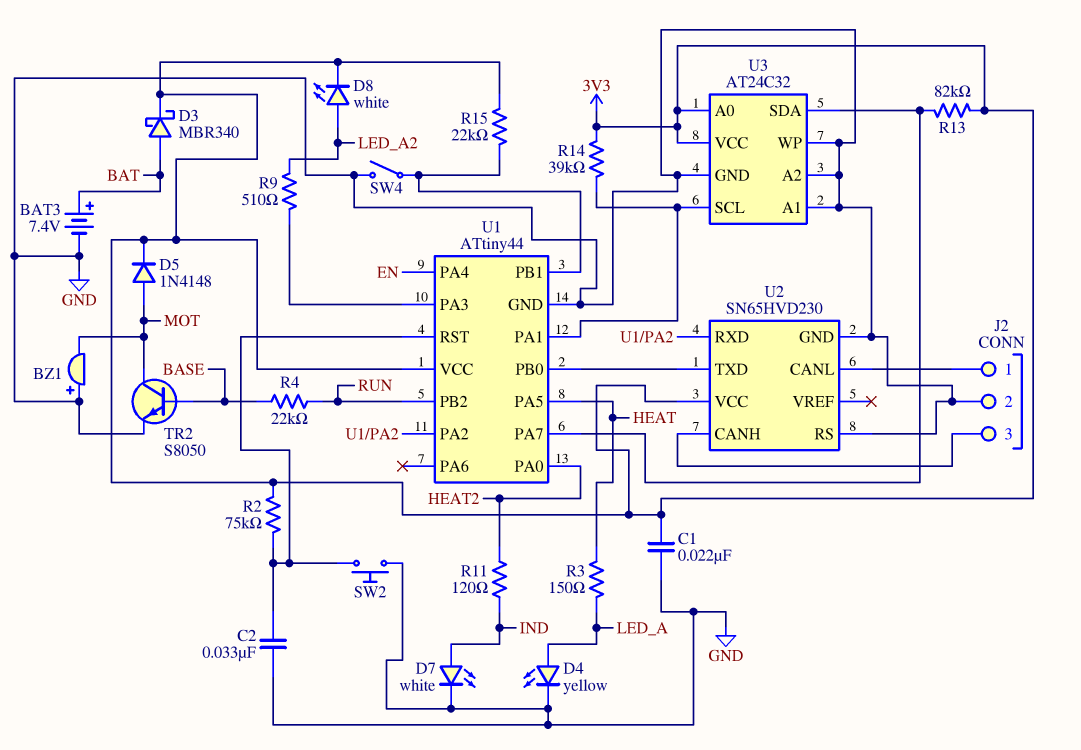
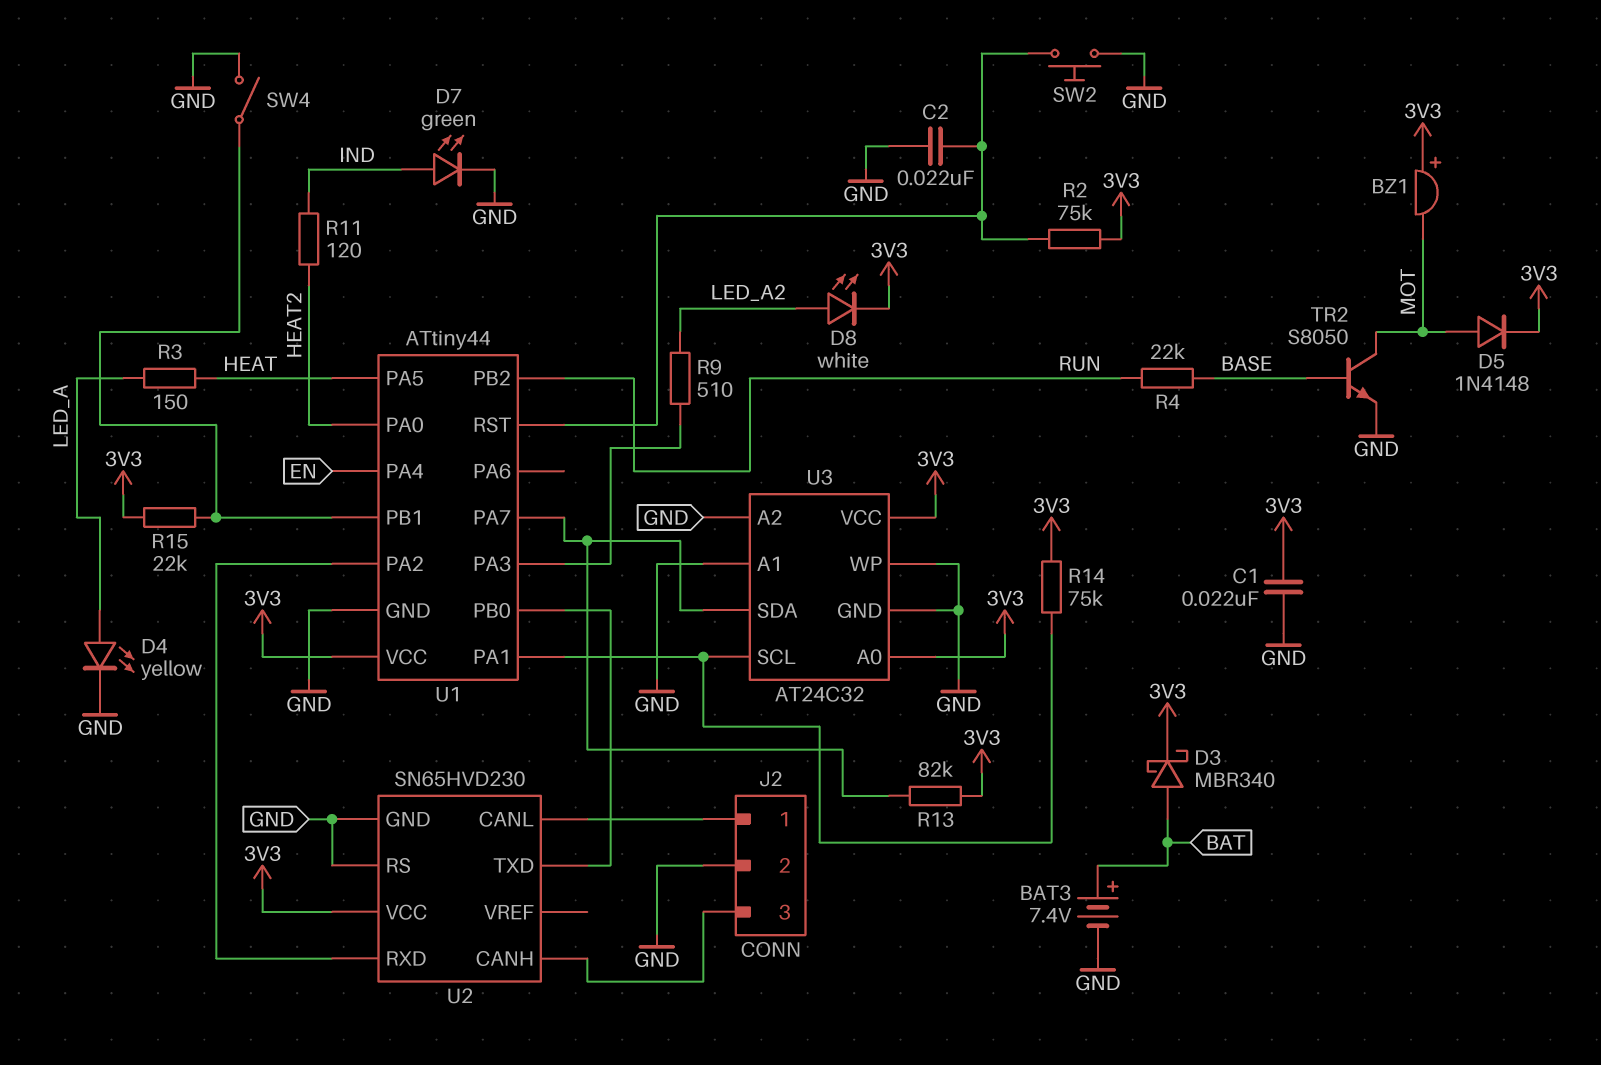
BZ1: buzzer (plus GND, minus MOT) -> buzzer (plus 3V3, minus MOT)
C2: 33nF (GND, U1/RST) -> 22nF (GND, U1/RST)
D7: LED white (A IND, K GND) -> LED green (A IND, K GND)
R14: 39k (3V3, U1/PA1) -> 75k (3V3, U1/PA1)

